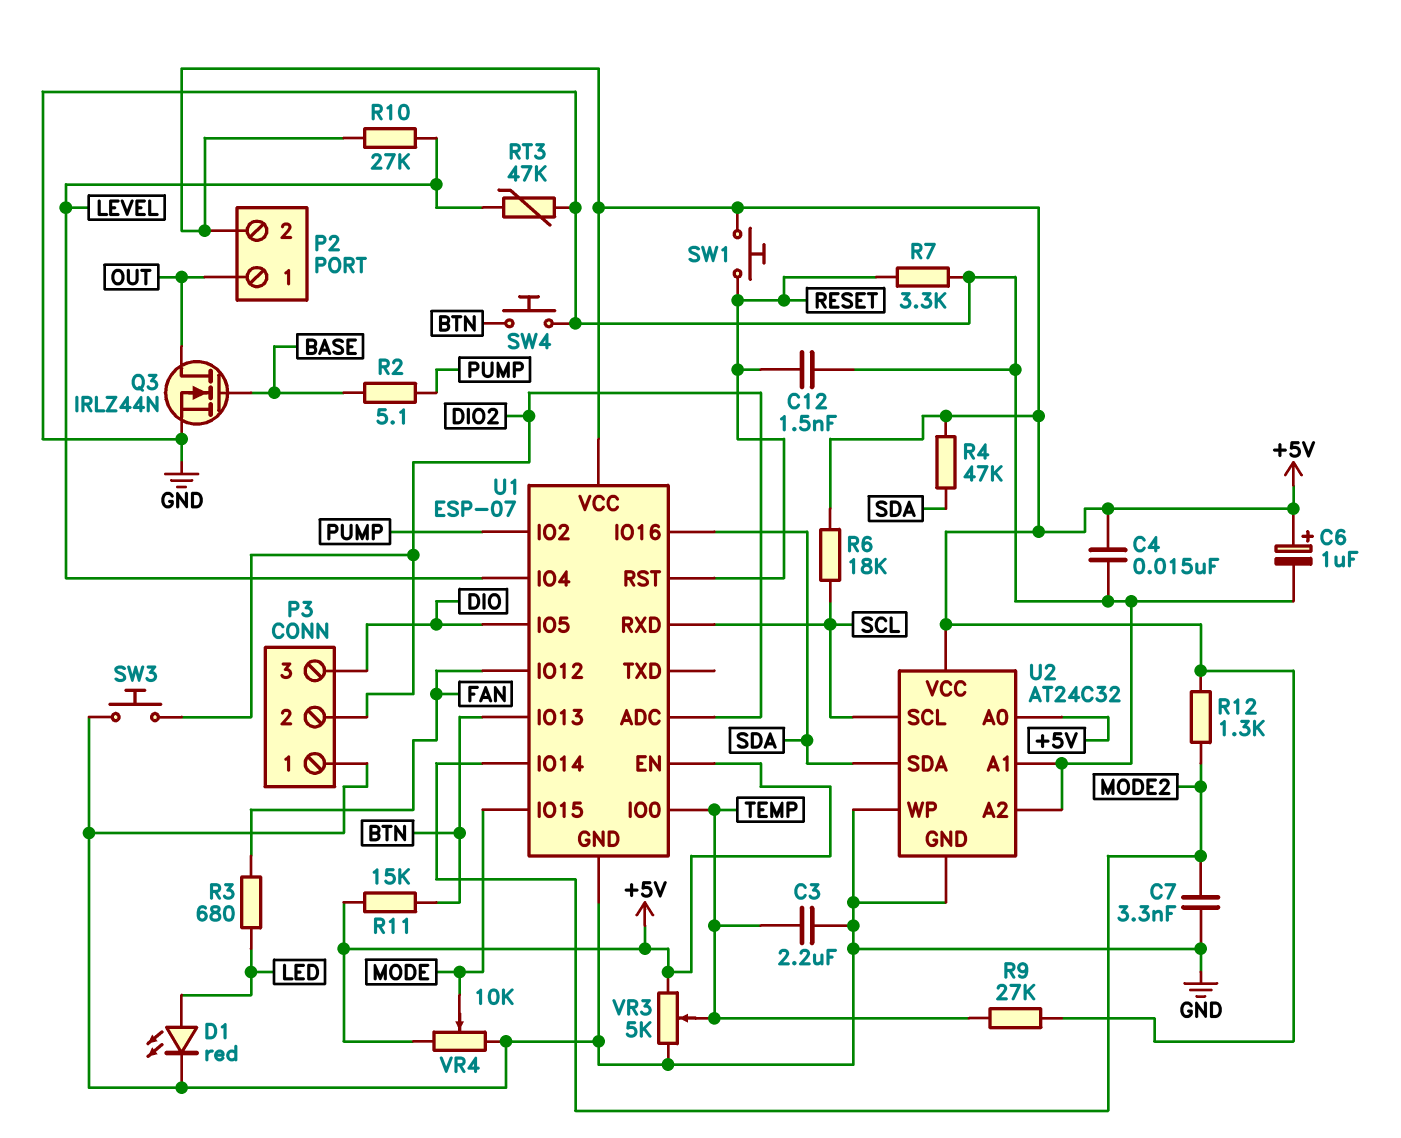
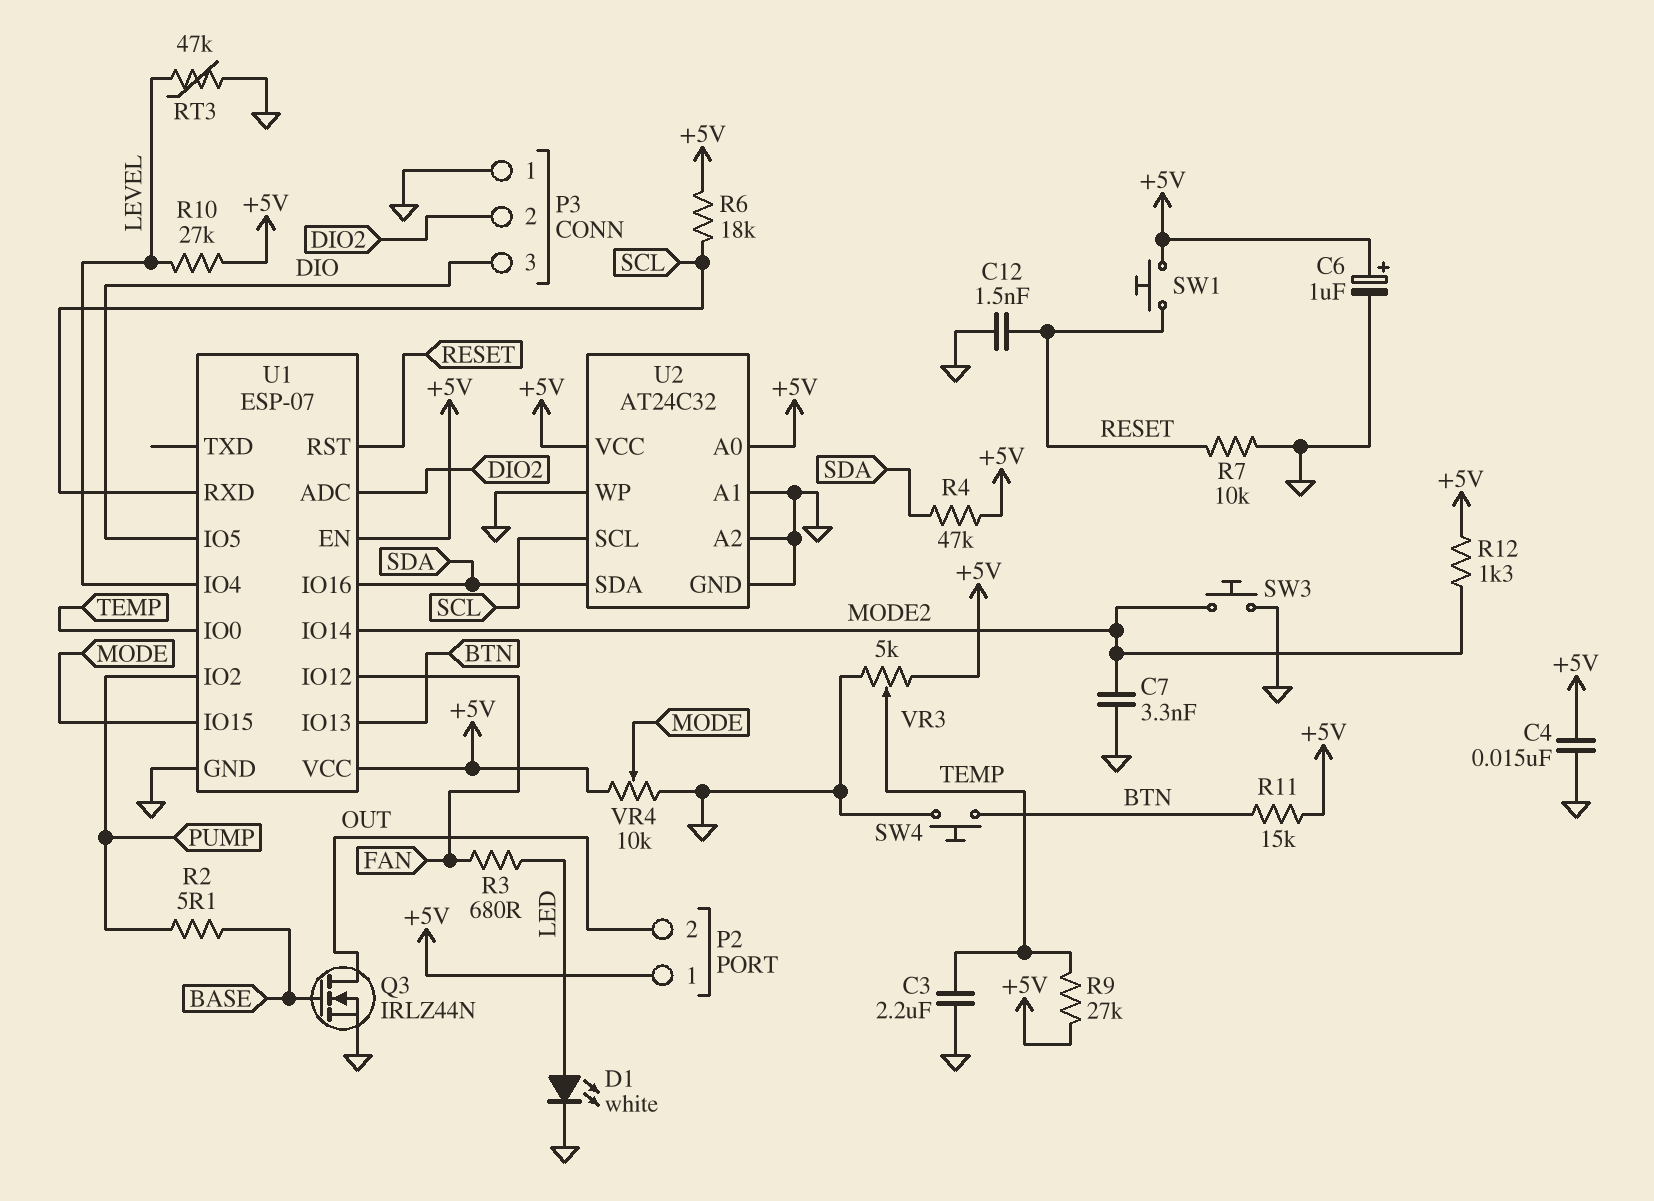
D1: LED red (A LED, K GND) -> LED white (A LED, K GND)
P2 pin 1: OUT -> +5V
P2 pin 2: +5V -> OUT
R7: 3.3k (GND, RESET) -> 10k (GND, RESET)
SW3: button (DIO2, GND) -> button (GND, MODE2)

